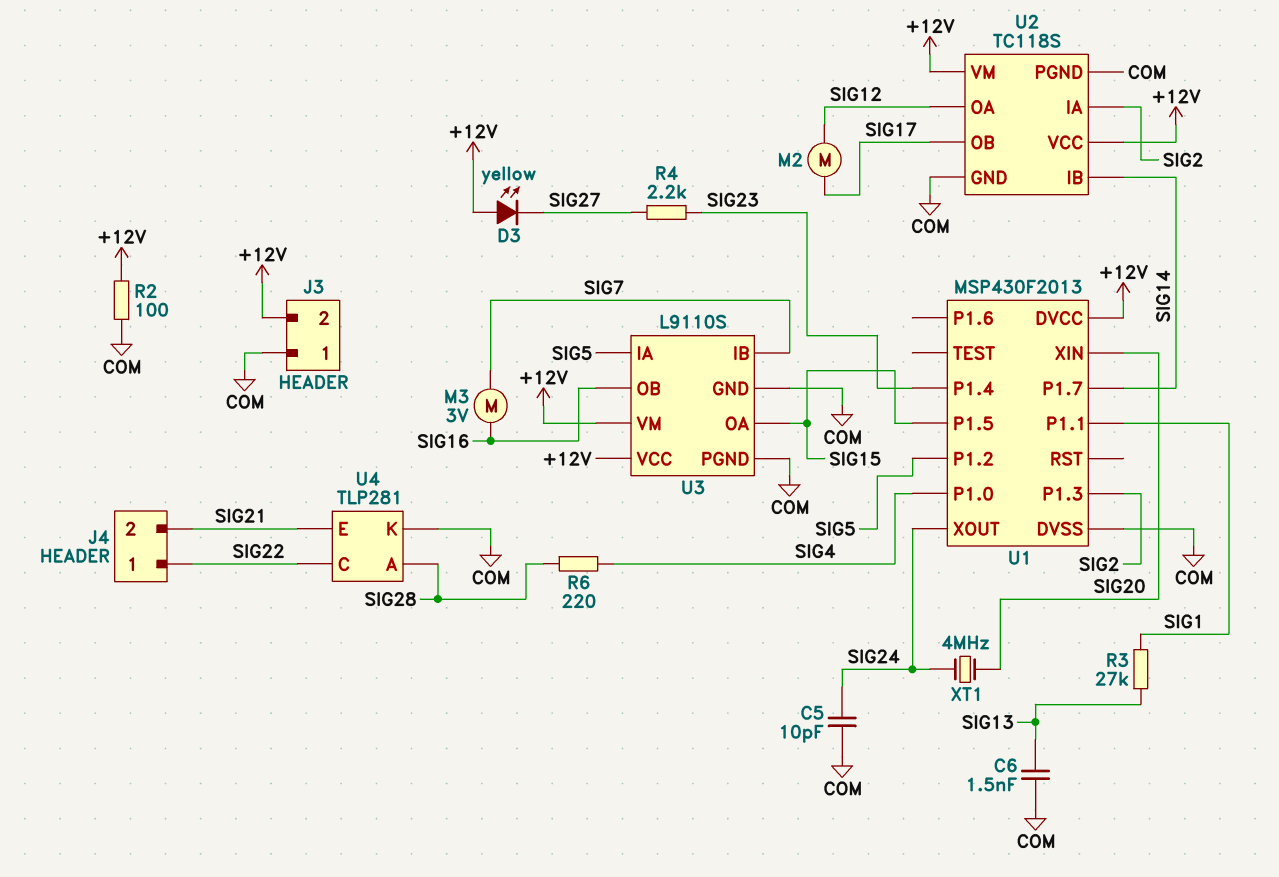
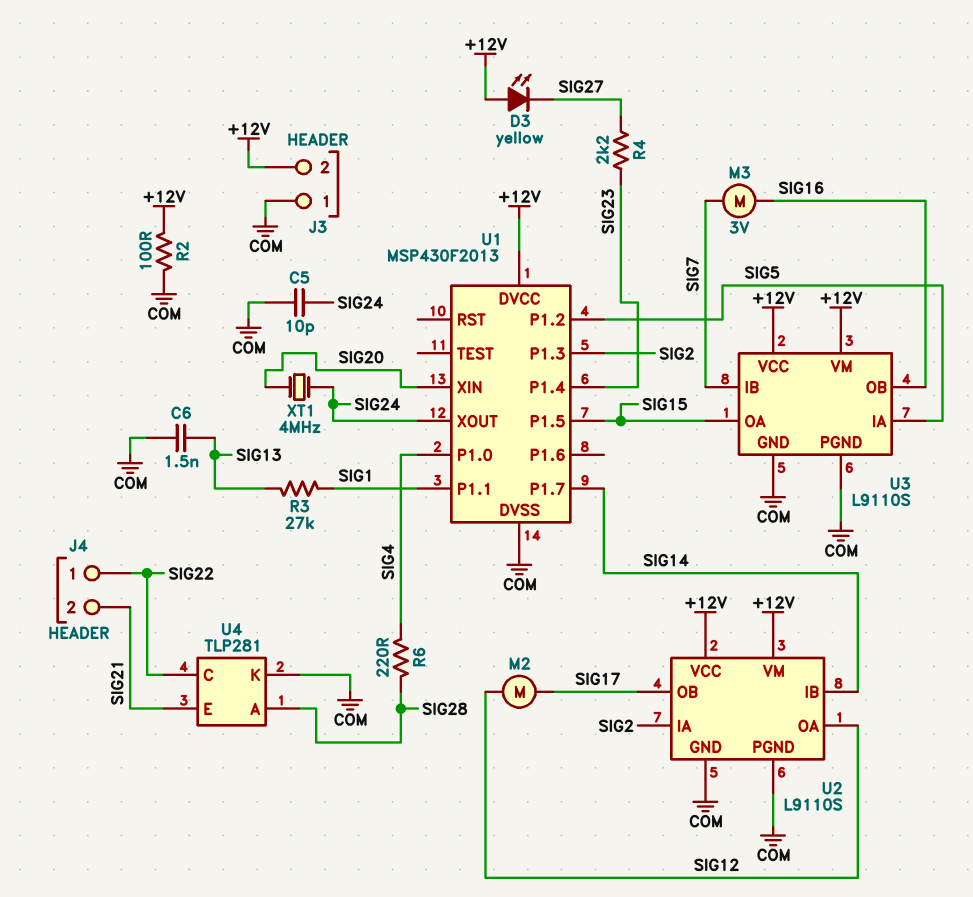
U2: TC118S -> L9110S

